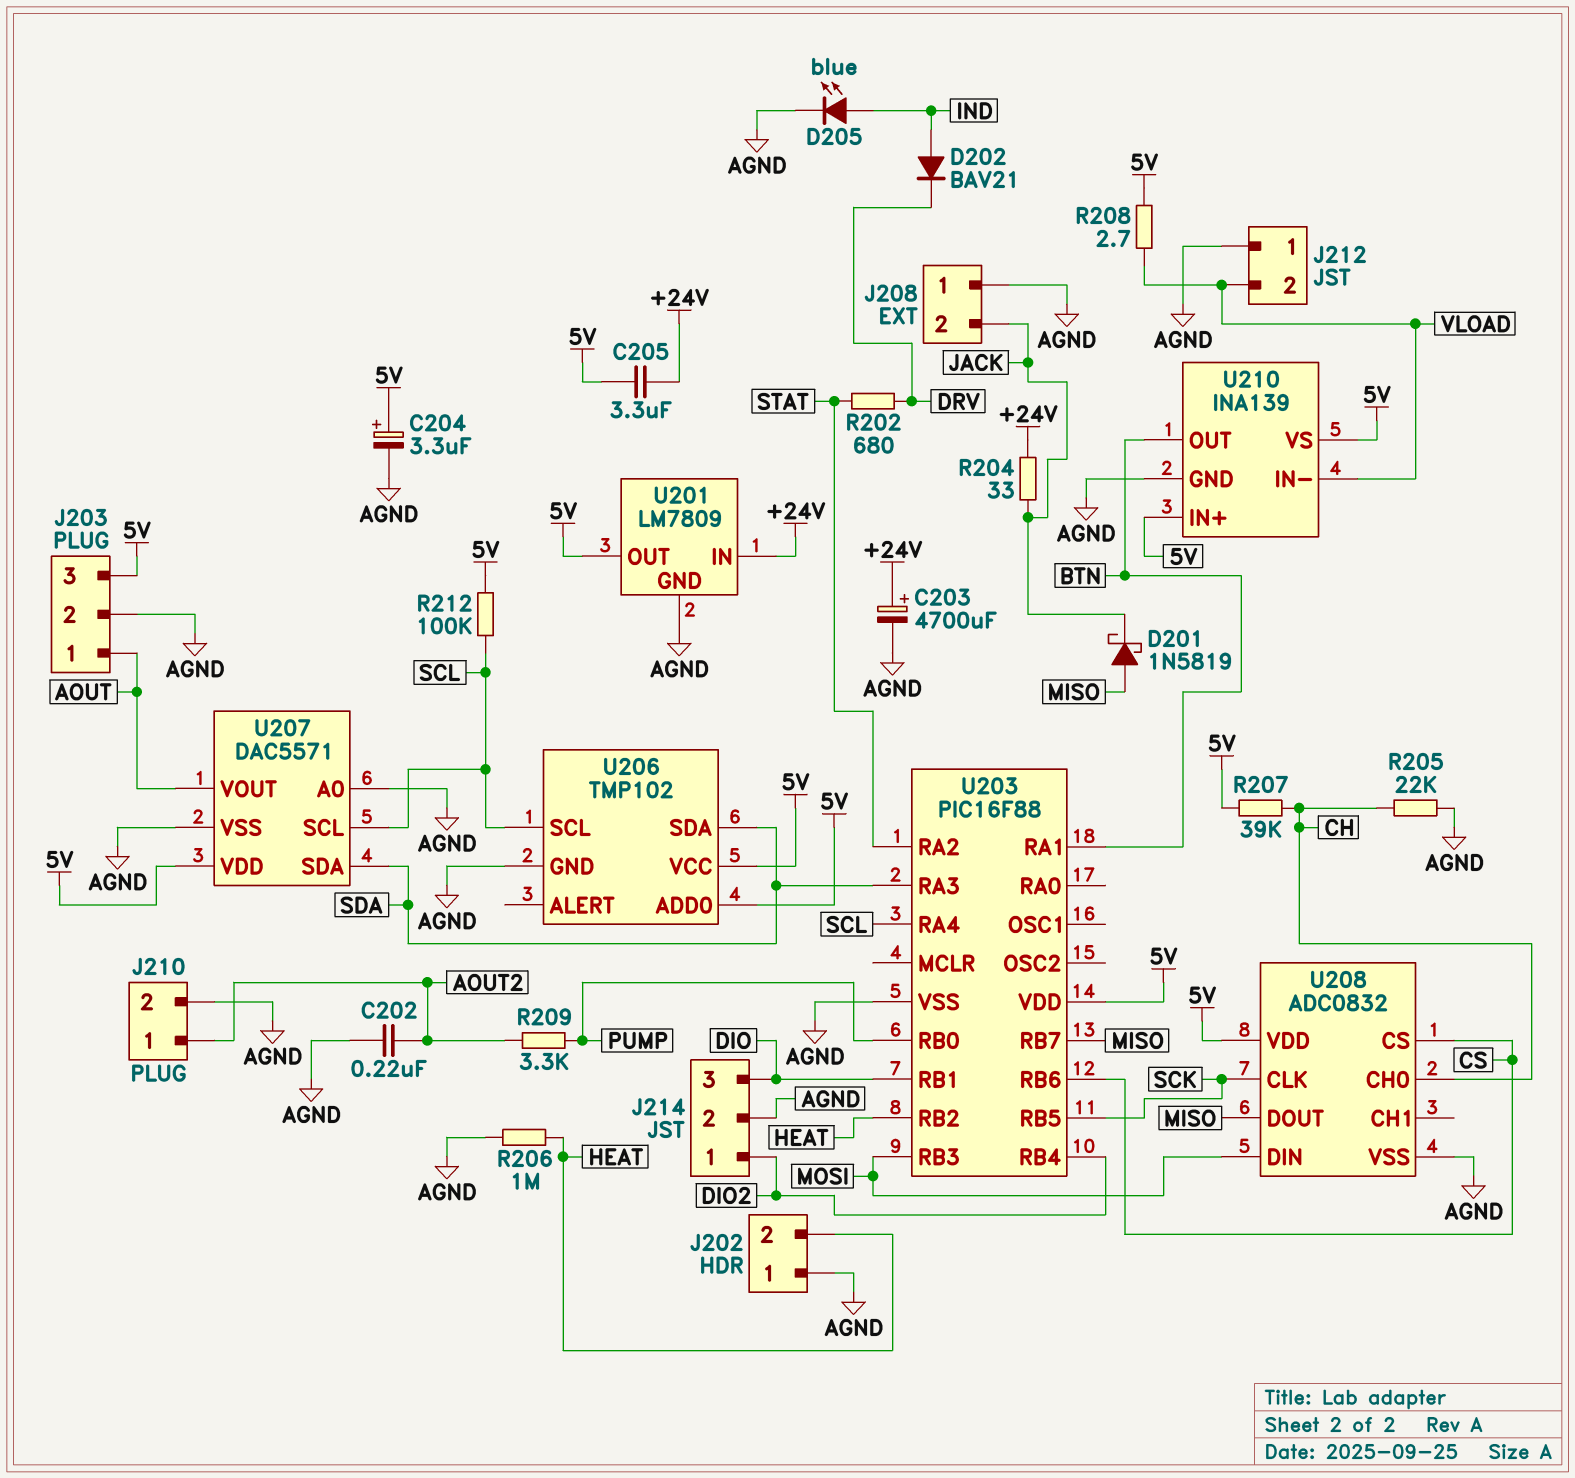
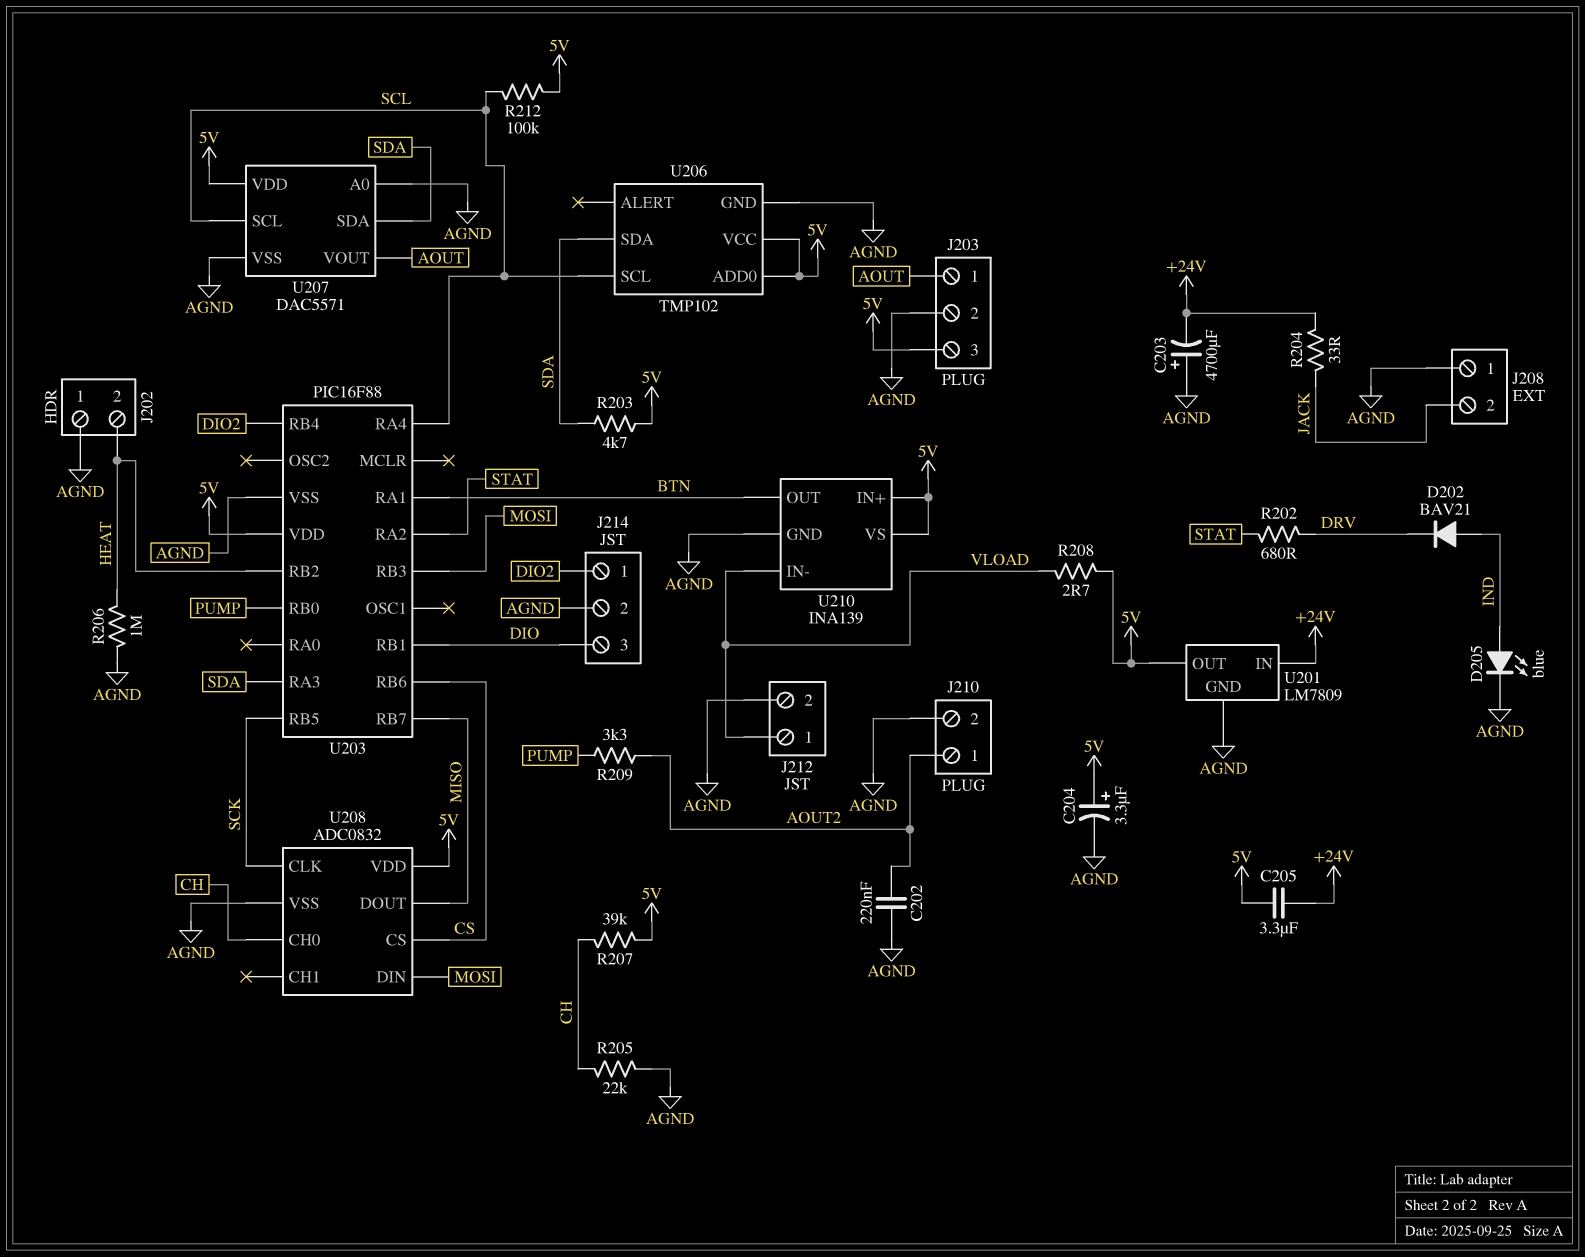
C203: 4700uF (plus +24V, minus AGND) -> 4700uF (plus AGND, minus +24V)
D201: schottky 1N5819 (A MISO, K JACK) -> none
J212 pin 1: AGND -> VLOAD
J212 pin 2: VLOAD -> AGND
R203: none -> 4.7k (5V, SDA)

